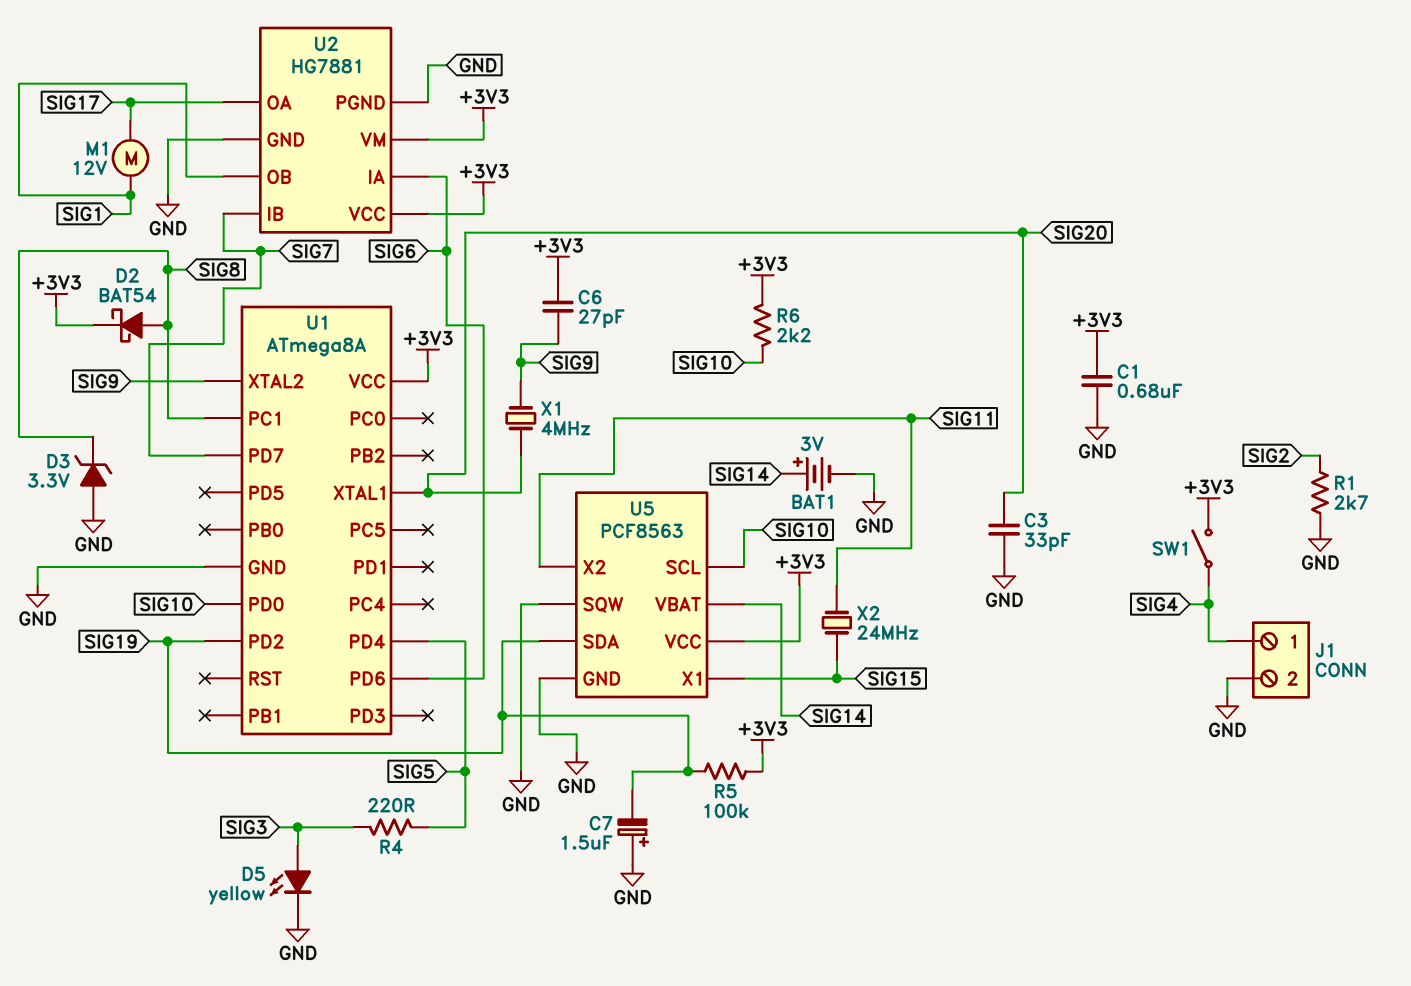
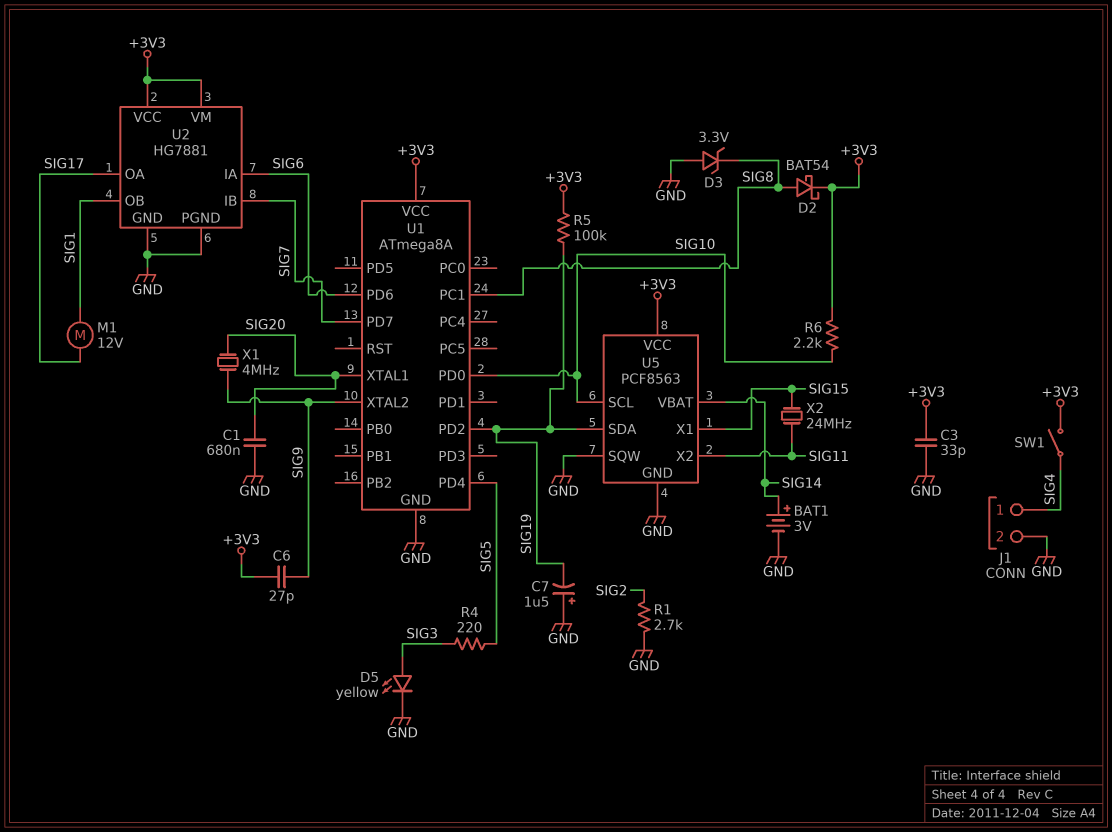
C1: 680nF (+3V3, GND) -> 680nF (GND, SIG20)
C3: 33pF (GND, SIG20) -> 33pF (+3V3, GND)

